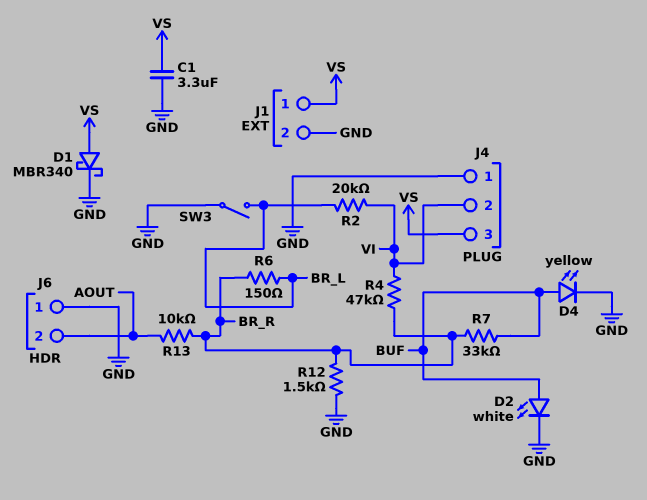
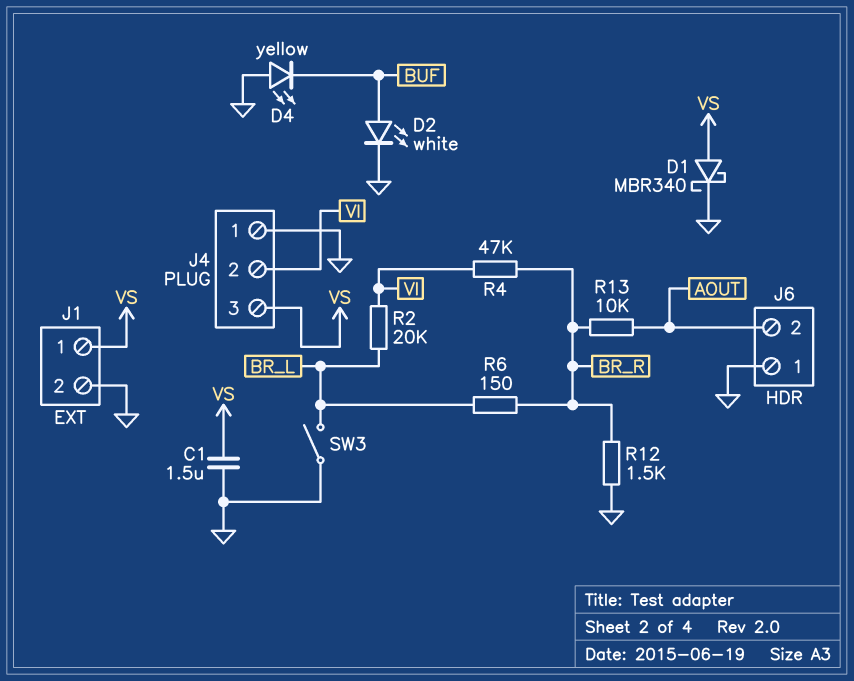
C1: 3.3uF (GND, VS) -> 1.5uF (GND, VS)
D4: LED yellow (A BUF, K GND) -> LED yellow (A GND, K BUF)
R7: 33k (BR_R, BUF) -> none

